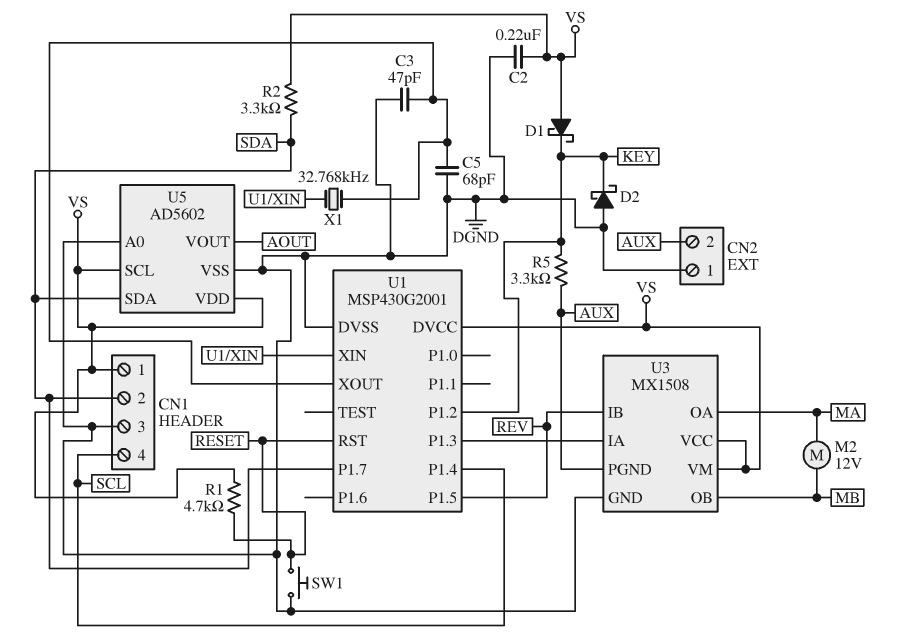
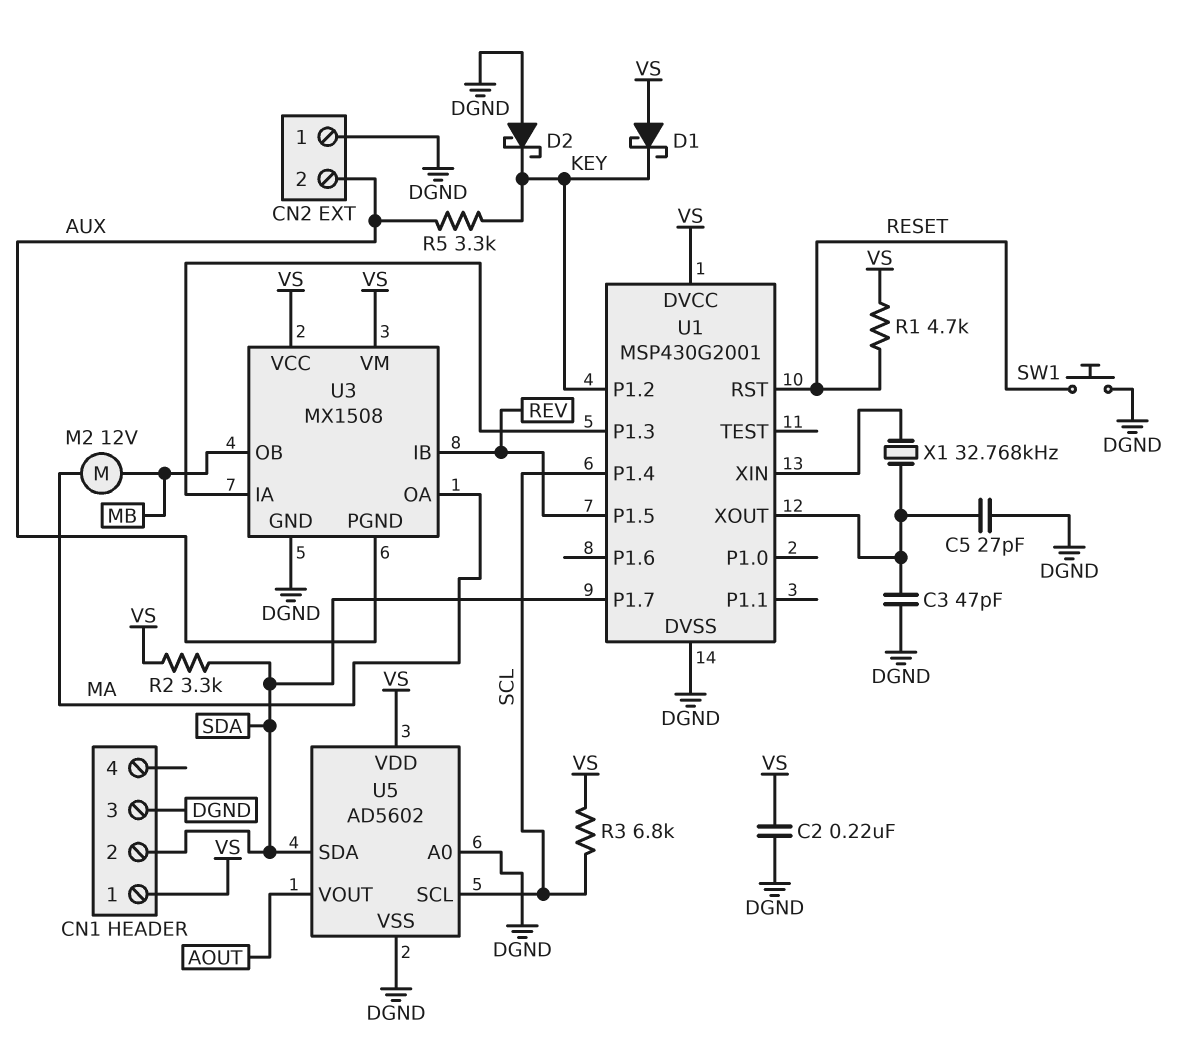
C5: 68pF (DGND, U1/XOUT) -> 27pF (DGND, U1/XOUT)
CN1 pin 4: SCL -> none
R3: none -> 6.8k (SCL, VS)
U5 pin SCL: VS -> SCL

